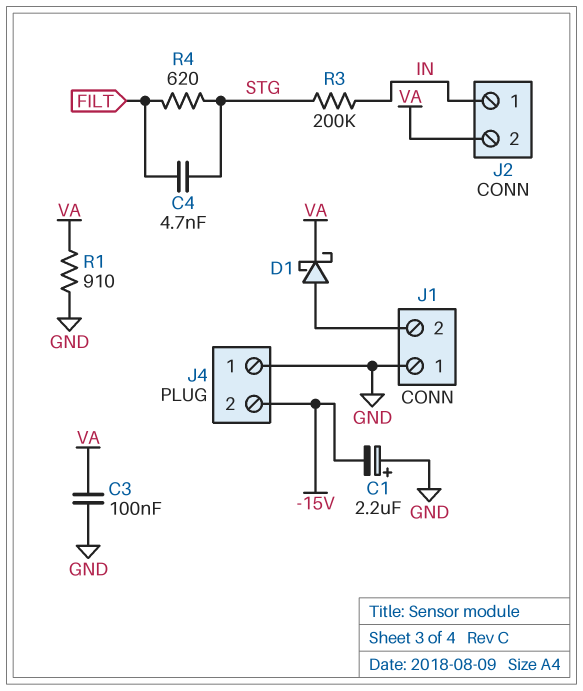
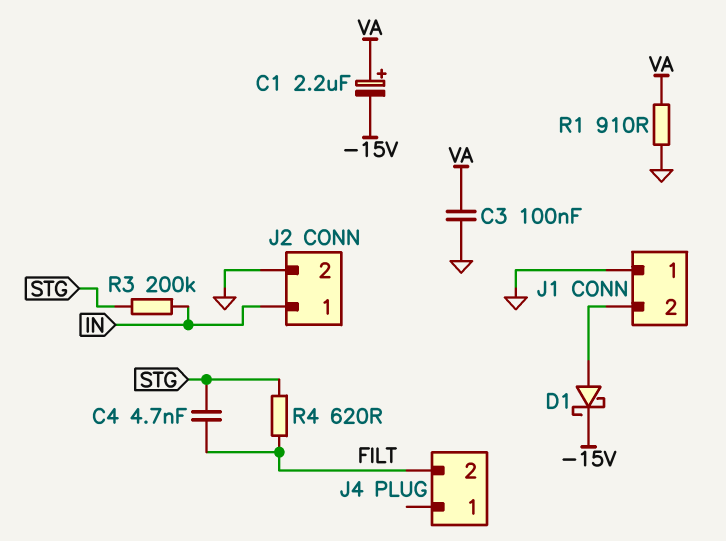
C1: 2.2uF (plus GND, minus -15V) -> 2.2uF (plus VA, minus -15V)
D1: schottky (A J1/2, K VA) -> schottky (A J1/2, K -15V)
J2 pin 2: VA -> GND
J4 pin 1: GND -> none
J4 pin 2: -15V -> FILT

